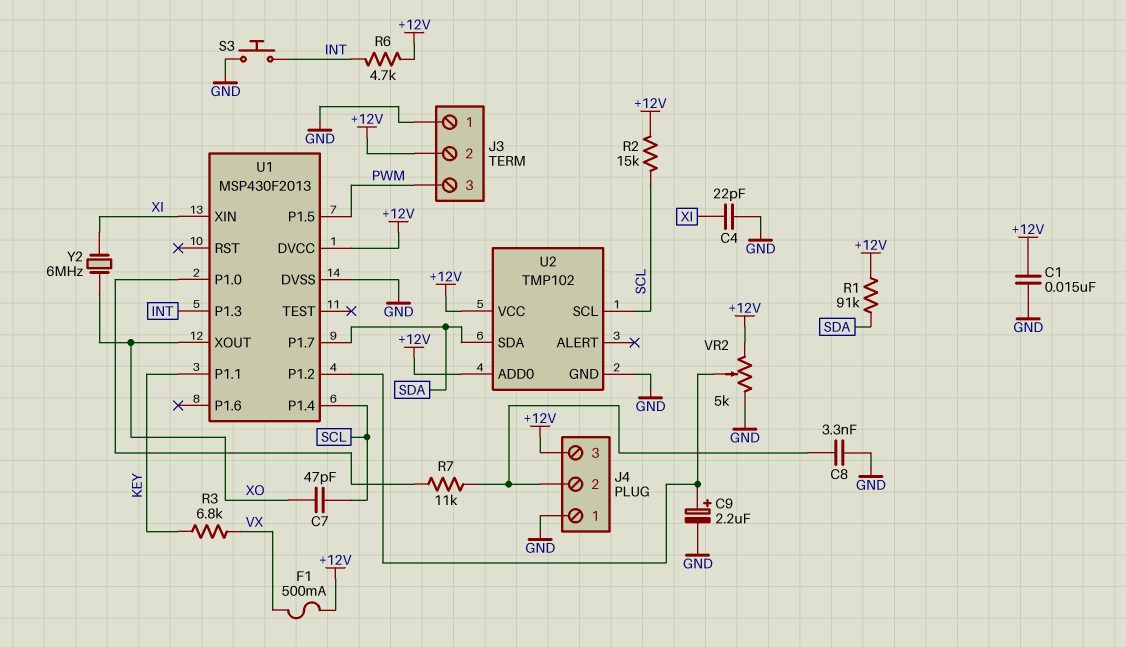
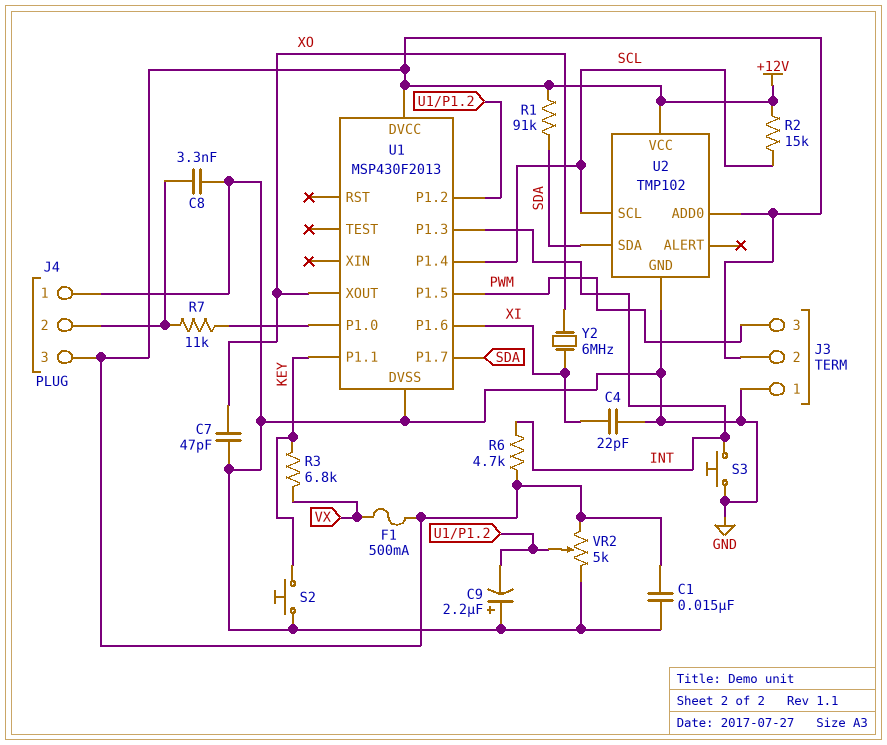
C7: 47pF (SCL, XO) -> 47pF (GND, XO)
C9: 2.2uF (plus U1/P1.2, minus GND) -> 2.2uF (plus GND, minus U1/P1.2)
S2: none -> button (GND, KEY)
U1 pin P1.6: none -> XI
U1 pin XIN: XI -> none

